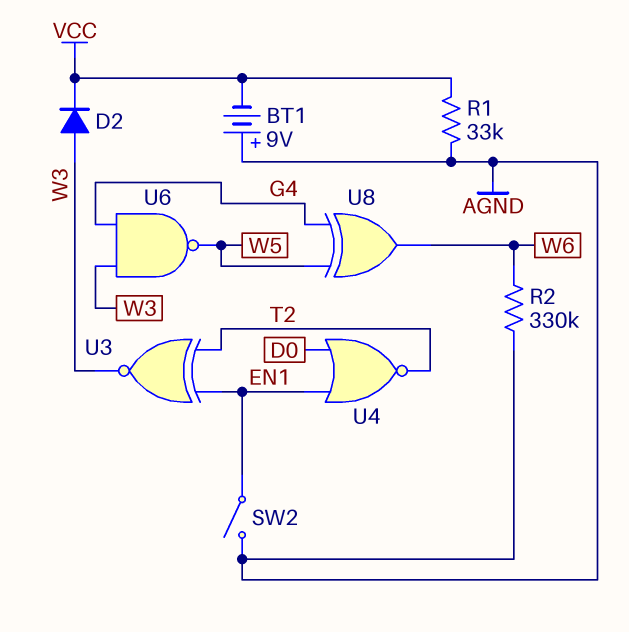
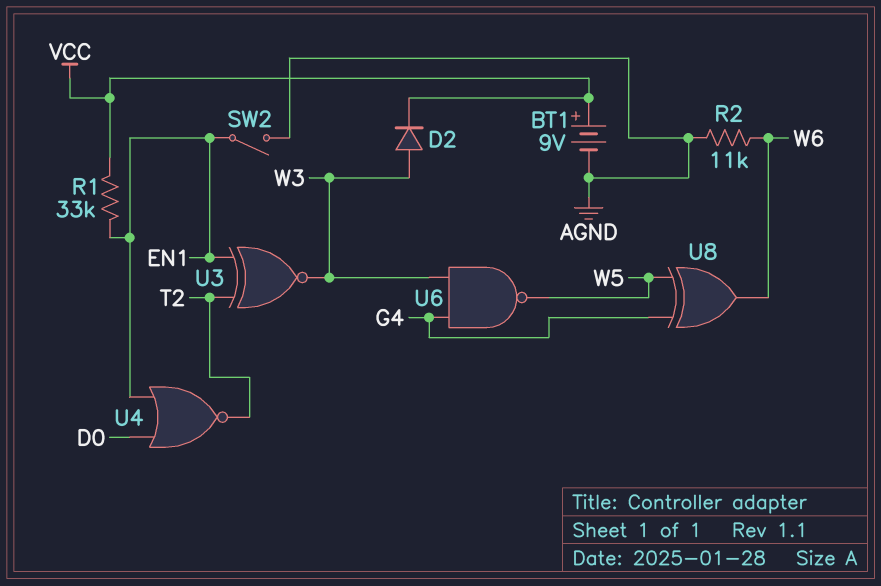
BT1: 9V (plus AGND, minus VCC) -> 9V (plus VCC, minus AGND)
R1: 33k (AGND, VCC) -> 33k (EN1, VCC)
R2: 330k (AGND, W6) -> 11k (AGND, W6)

